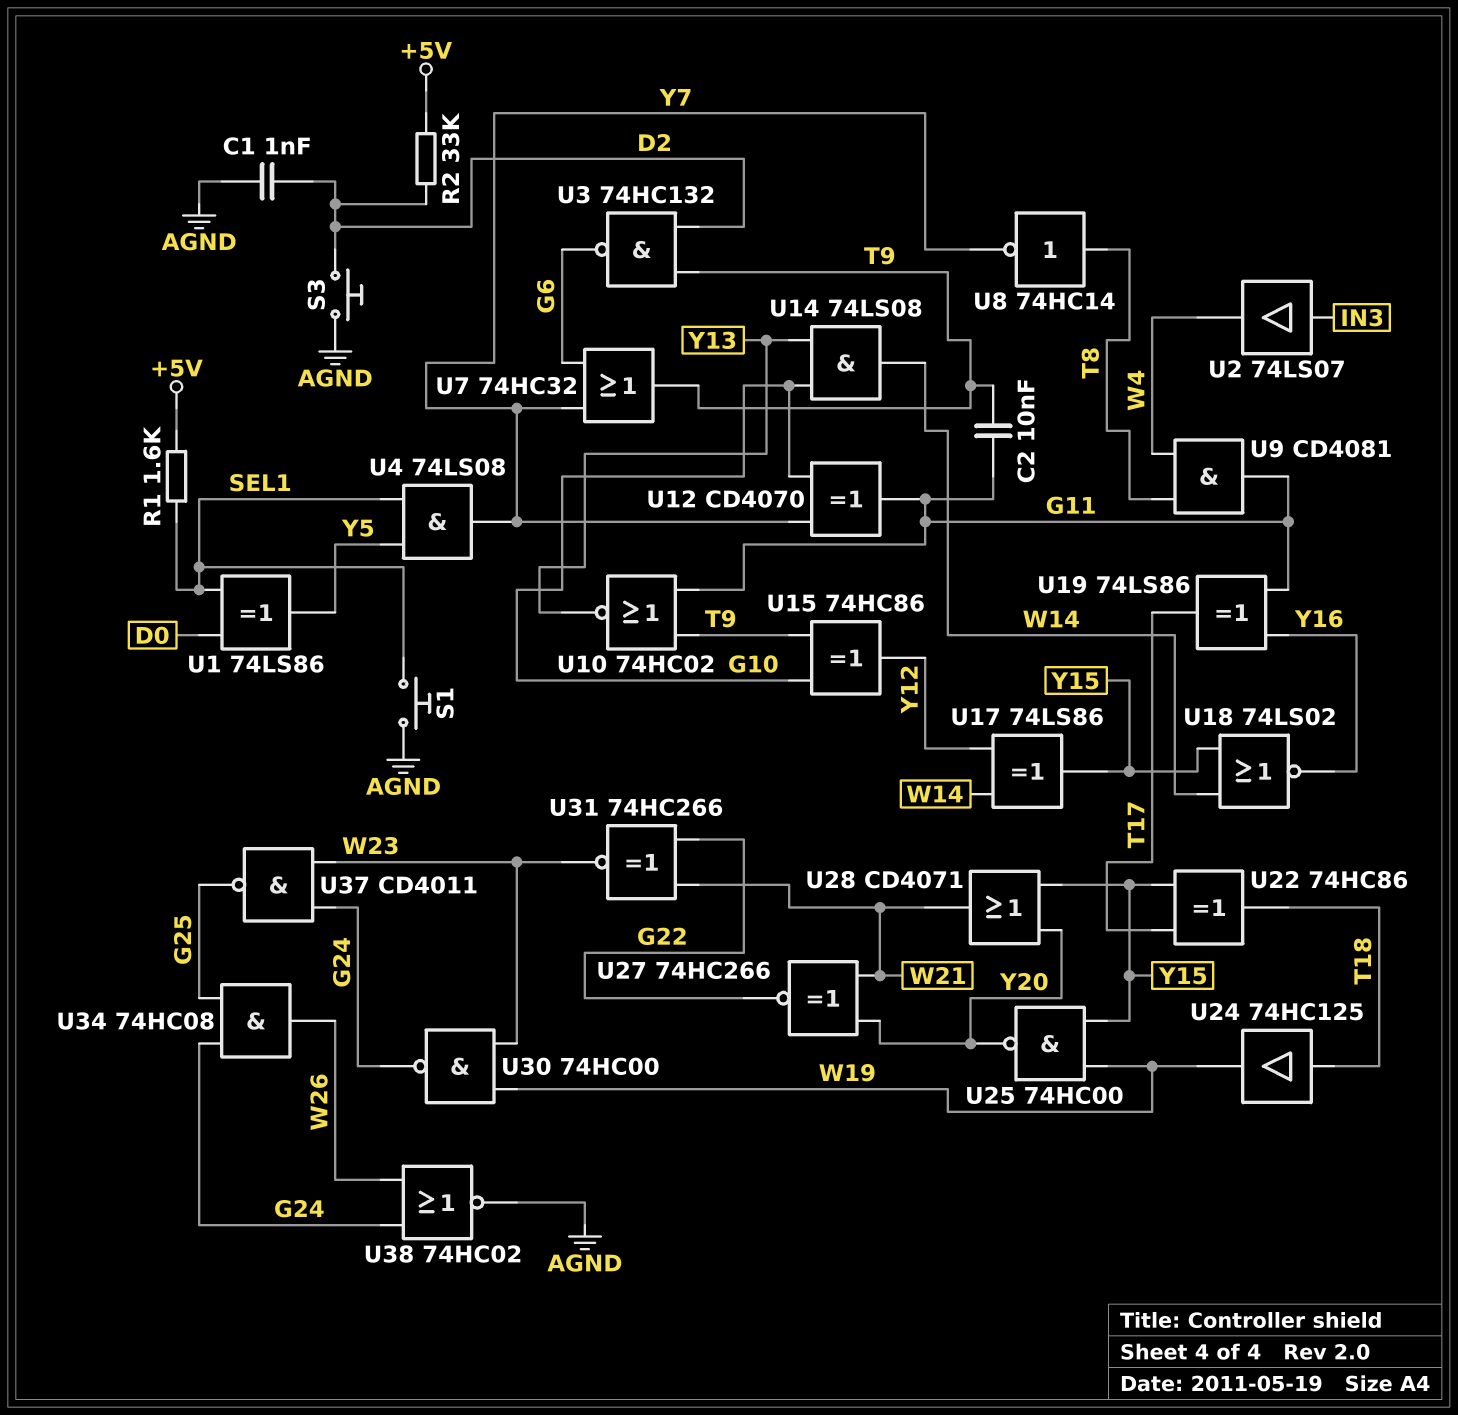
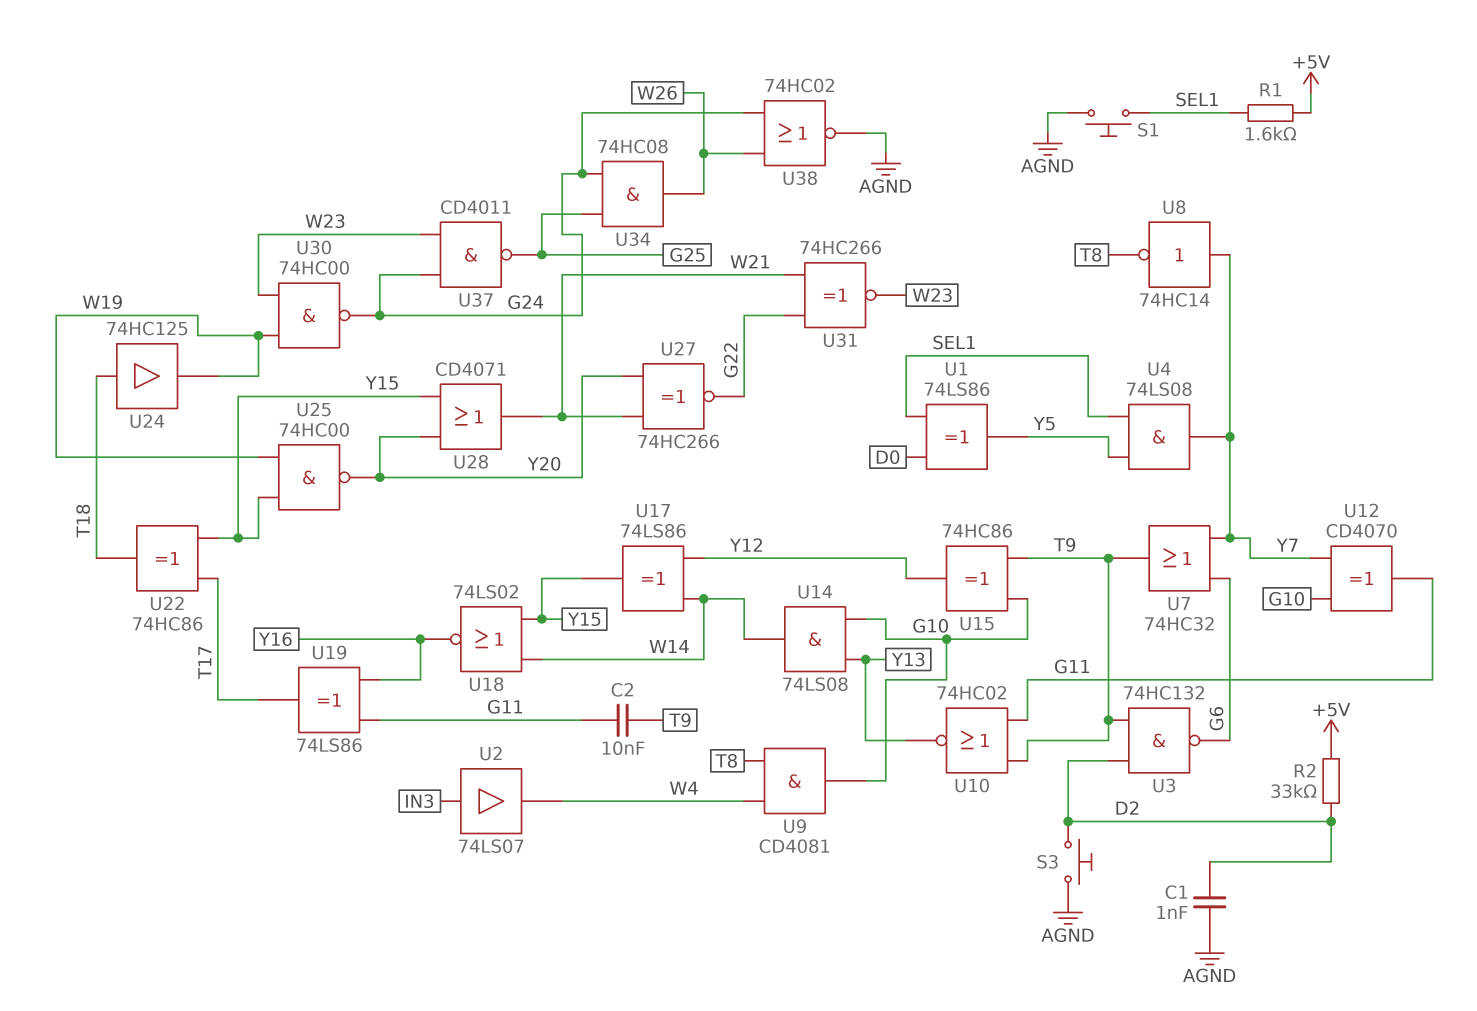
U8: NOT 74HC14 (in T8, out Y7) -> NOT 74HC14 (in Y7, out T8)
U9: AND CD4081 (in T8, in W4, out G11) -> AND CD4081 (in T8, in W4, out G10)

